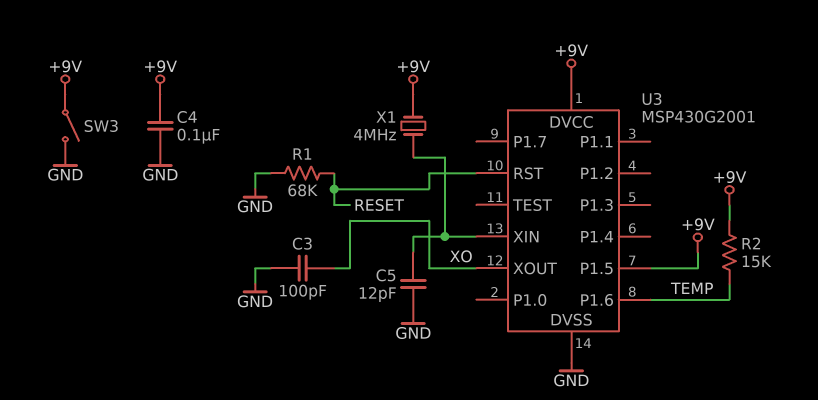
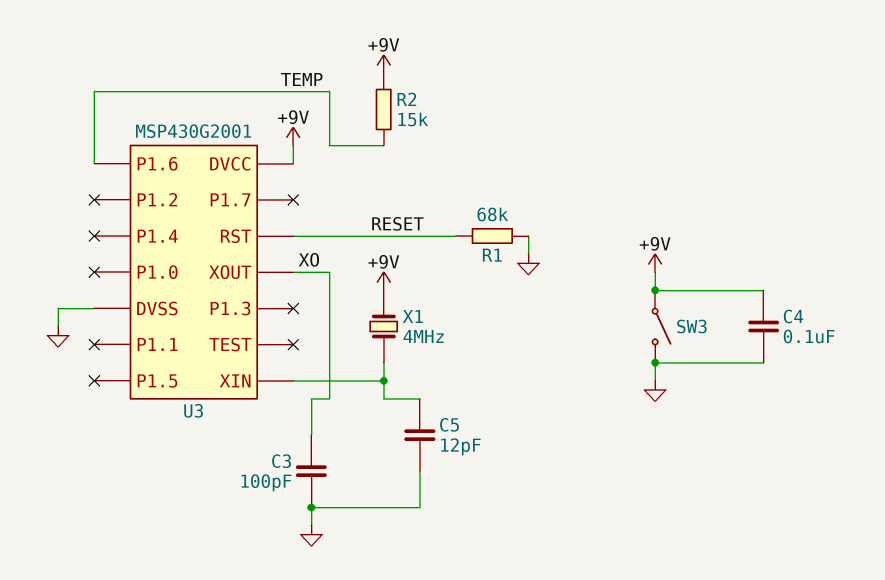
U3 pin P1.5: +9V -> none

